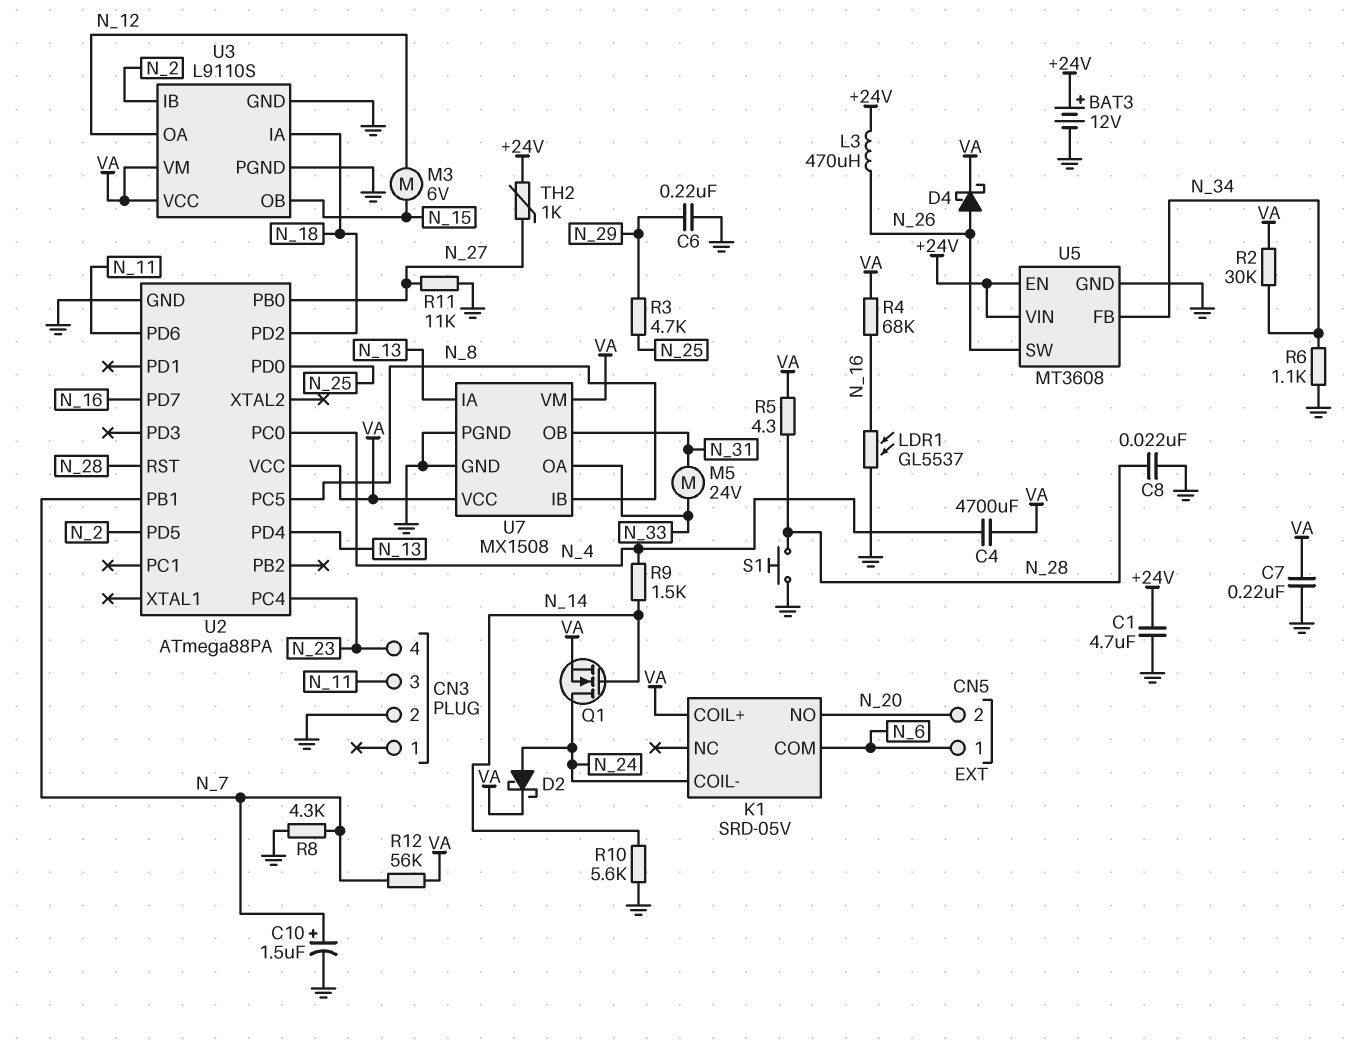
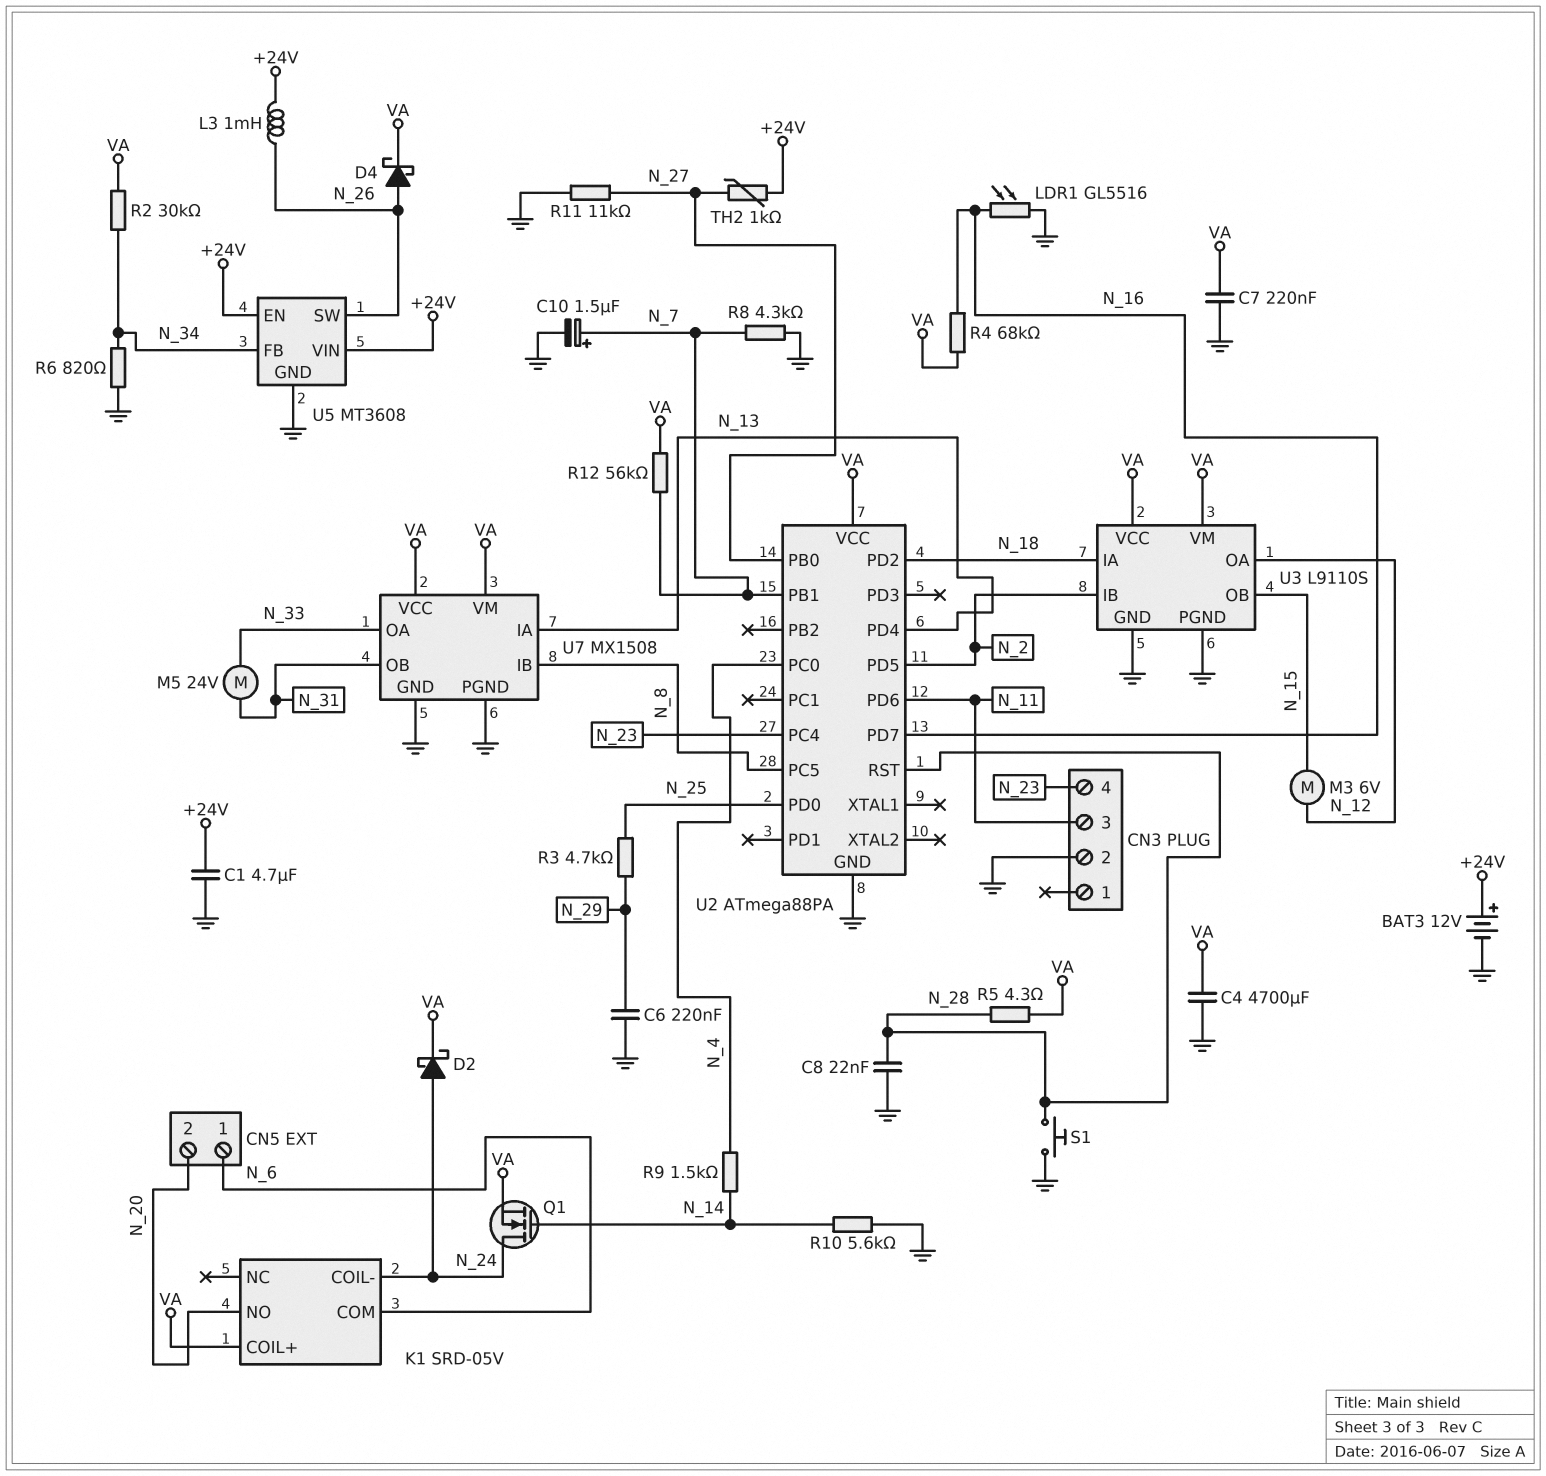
C4: 4700uF (N_4, VA) -> 4700uF (GND, VA)
L3: 470uH (+24V, N_26) -> 1mH (+24V, N_26)
LDR1: GL5537 (GND, N_16) -> GL5516 (GND, N_16)
R6: 1.1k (GND, N_34) -> 820 (GND, N_34)

